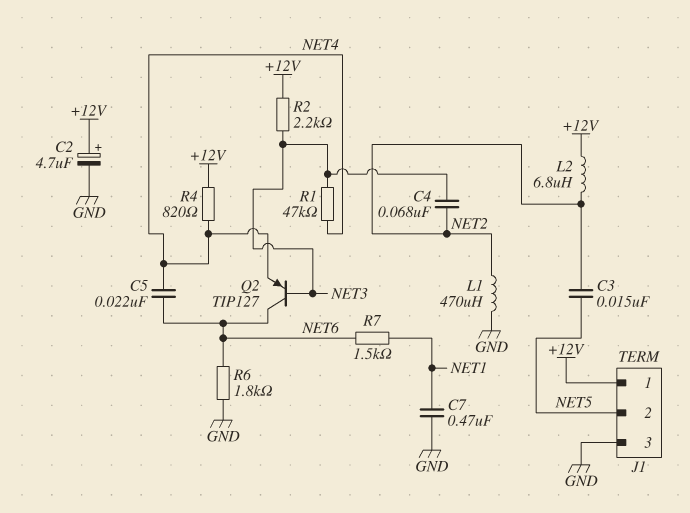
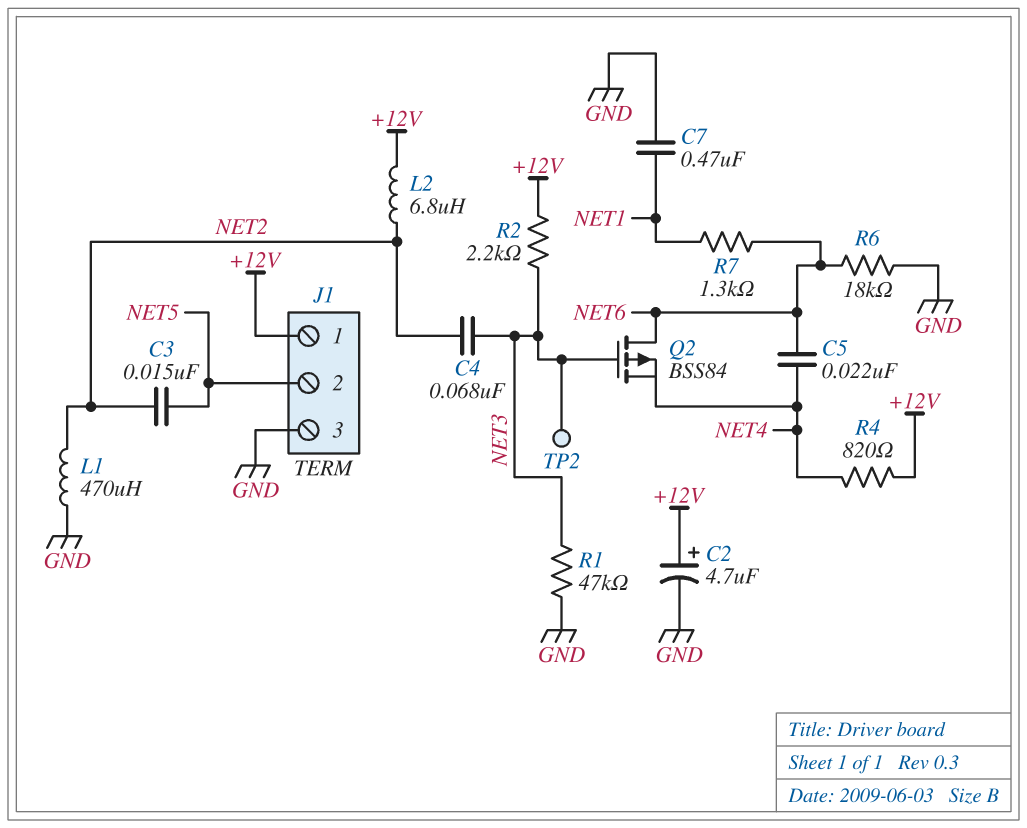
Q2: PNP TIP127 (B NET3, C NET6, E NET4) -> PMOS BSS84 (G NET3, D NET6, S NET4)
R1: 47k (NET3, NET4) -> 47k (GND, NET3)
R6: 1.8k (GND, NET6) -> 18k (GND, NET6)
R7: 1.5k (NET1, NET6) -> 1.3k (NET1, NET6)
TP2: none -> test point (NET3)

